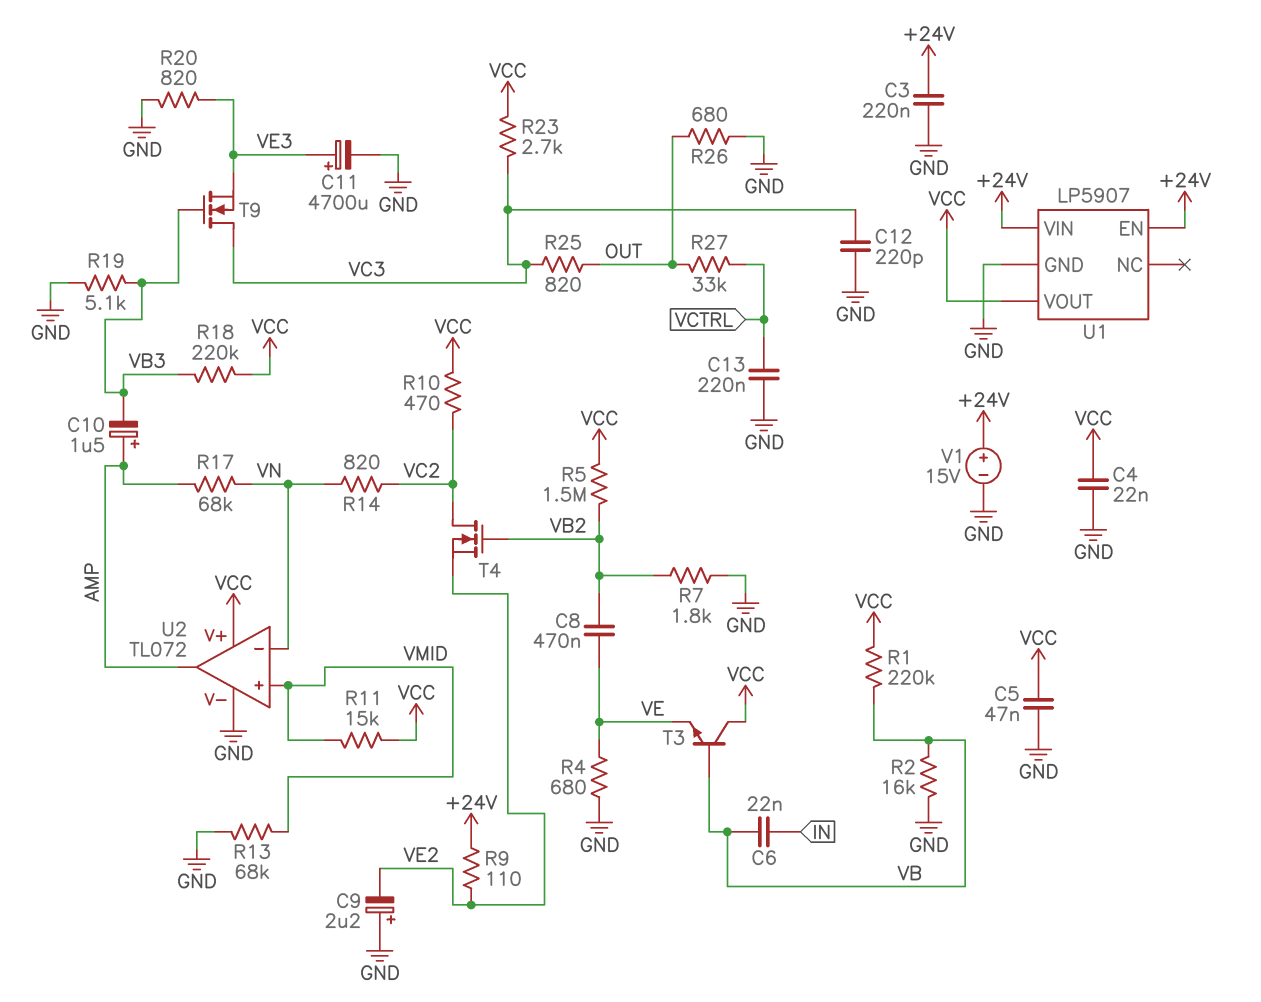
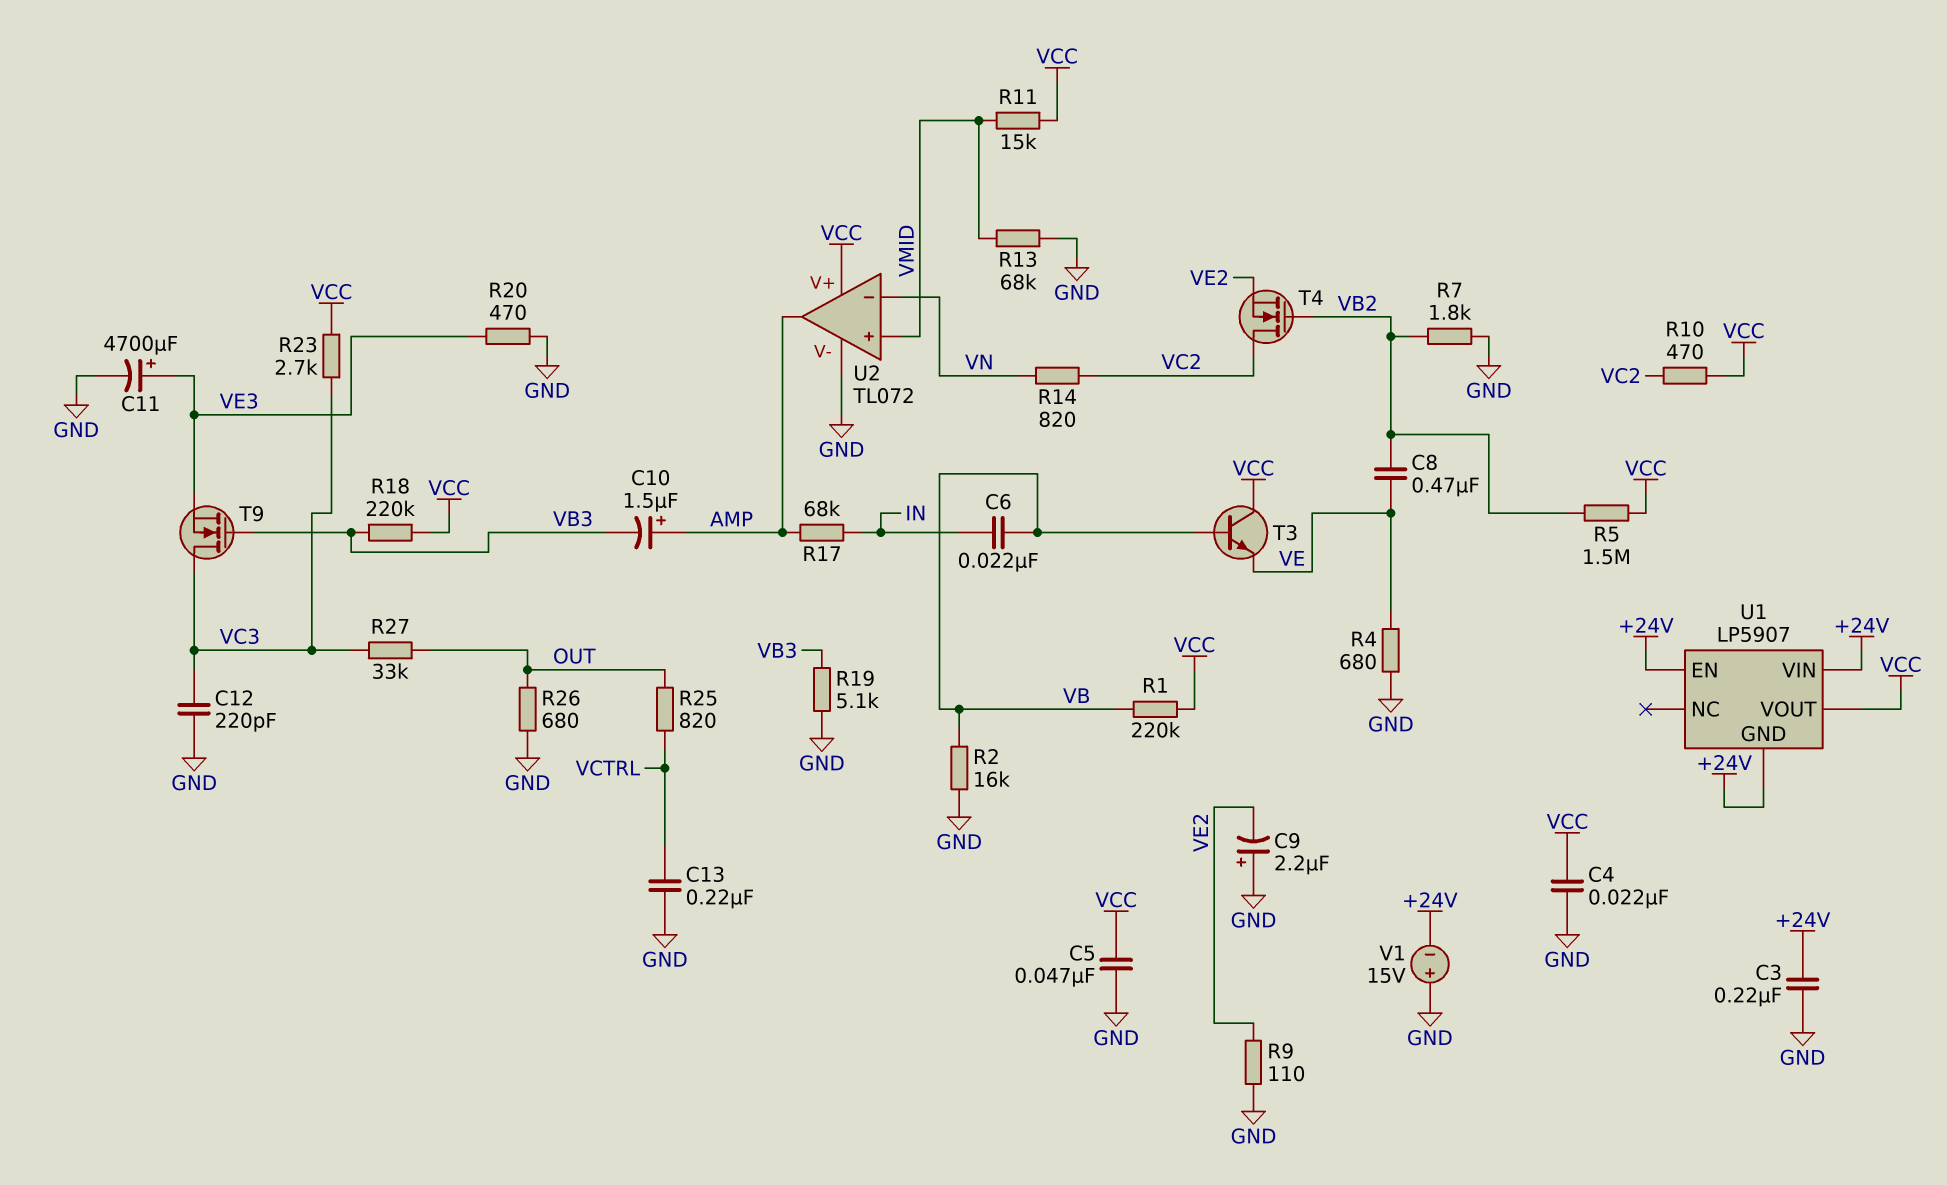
R9: 110 (+24V, VE2) -> 110 (GND, VE2)
R17: 68k (AMP, VN) -> 68k (AMP, IN)
R20: 820 (GND, VE3) -> 470 (GND, VE3)
R25: 820 (OUT, VC3) -> 820 (OUT, VCTRL)
R27: 33k (OUT, VCTRL) -> 33k (OUT, VC3)
U1 pin GND: GND -> +24V
V1: 15V (plus +24V, minus GND) -> 15V (plus GND, minus +24V)

